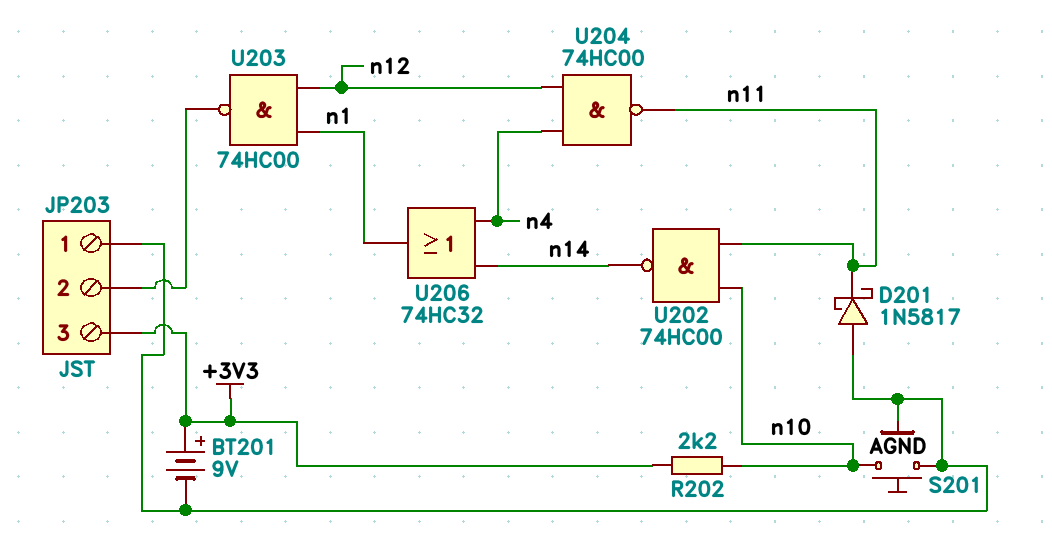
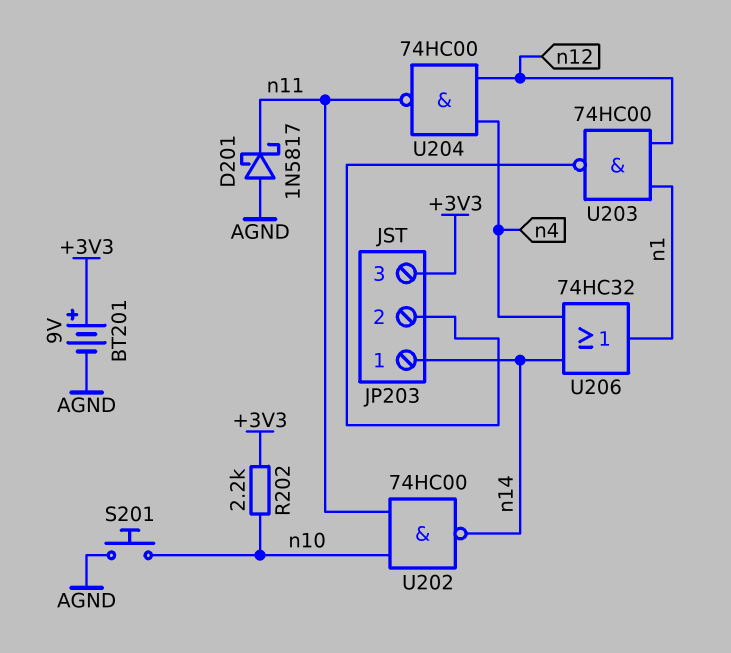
JP203 pin 1: AGND -> n14

